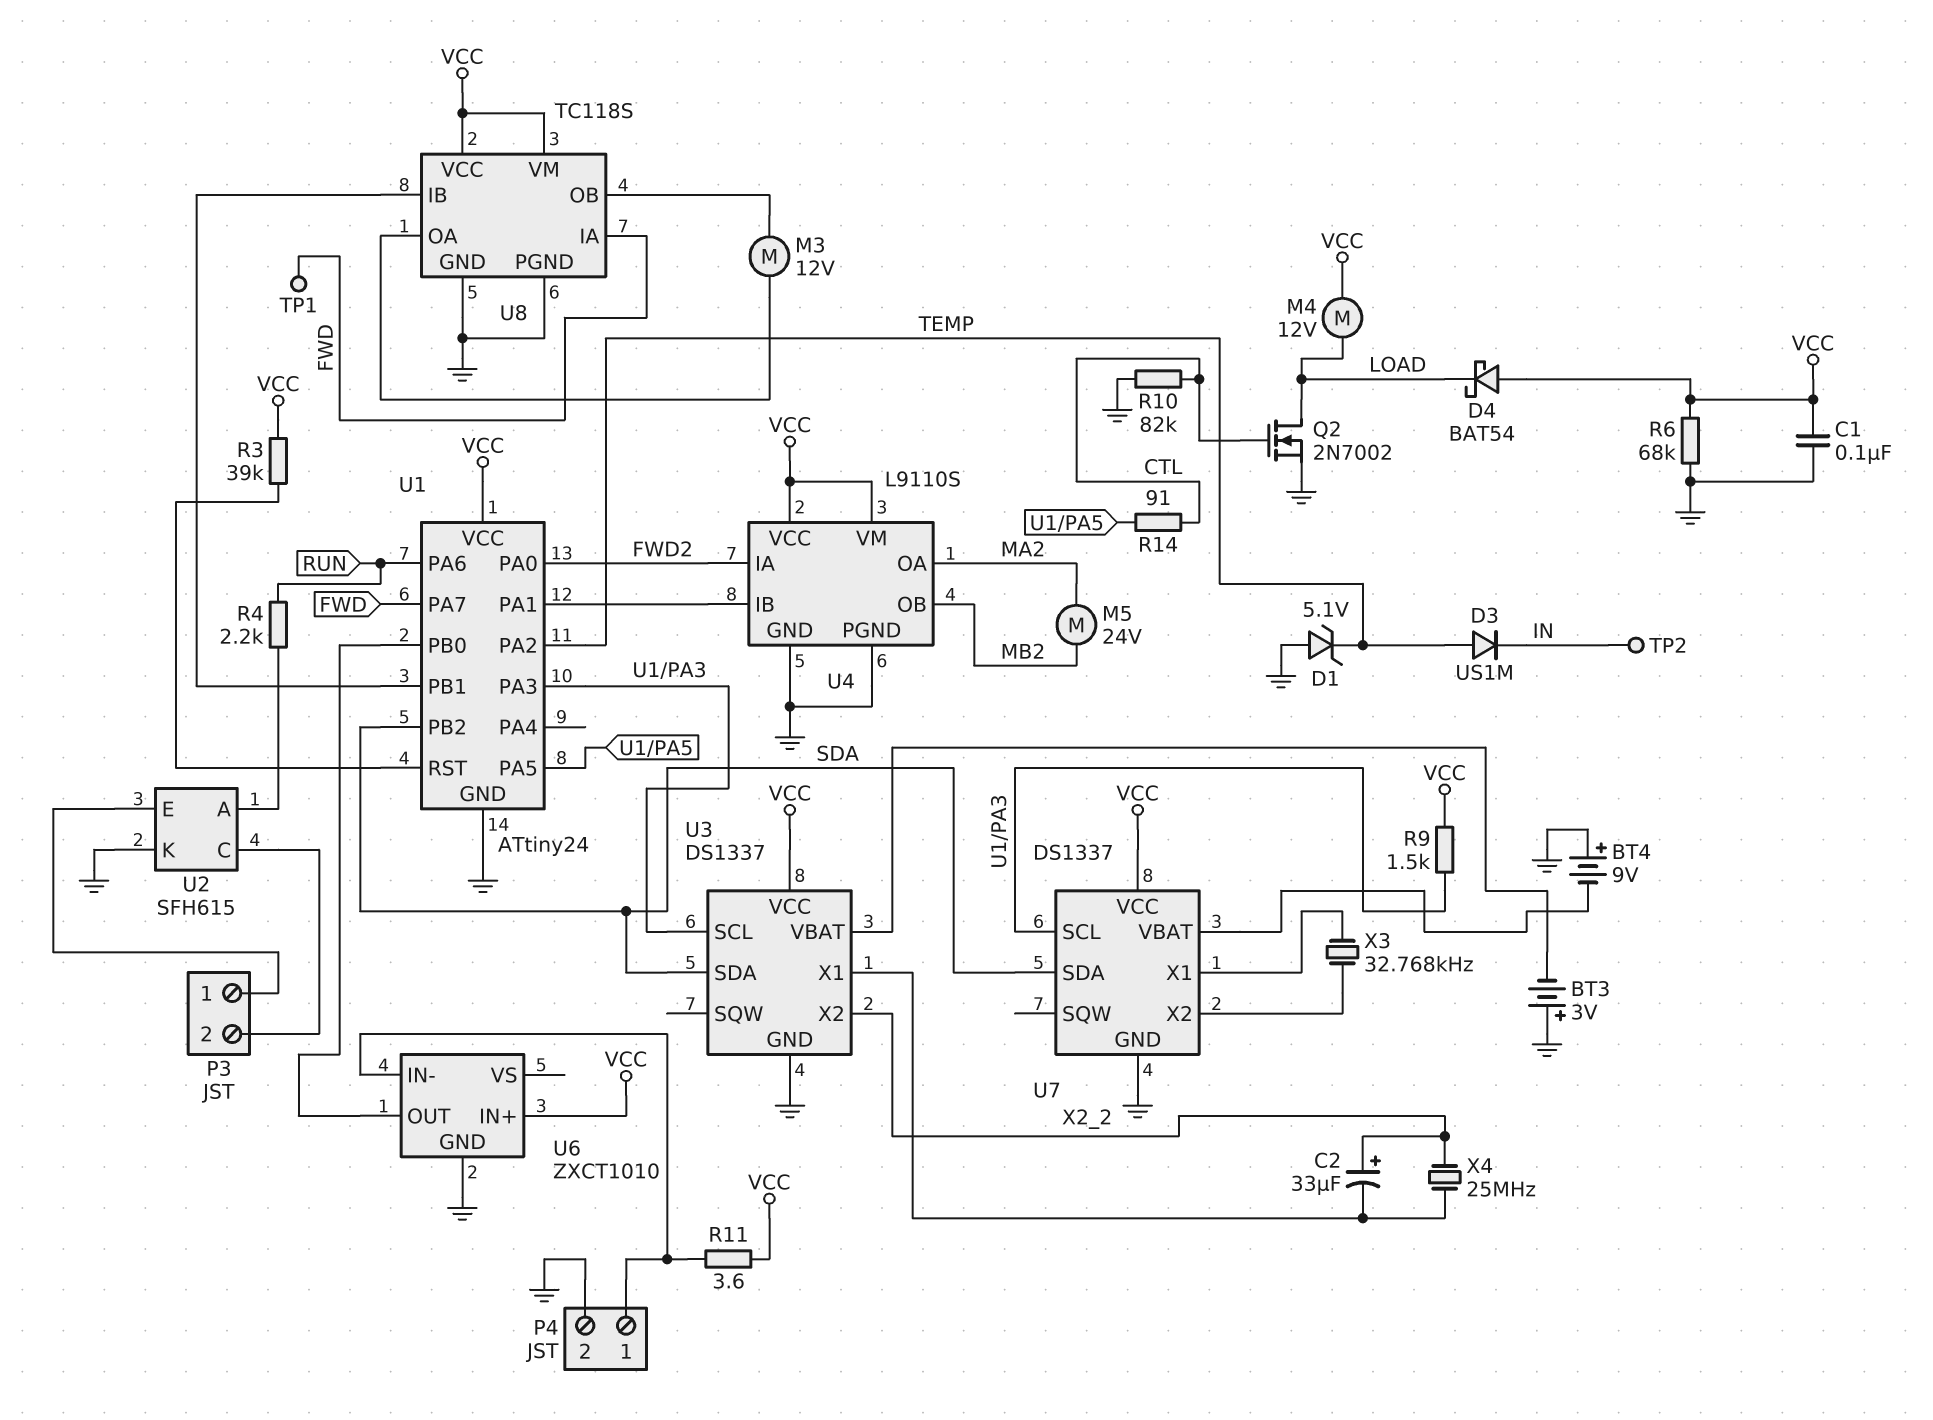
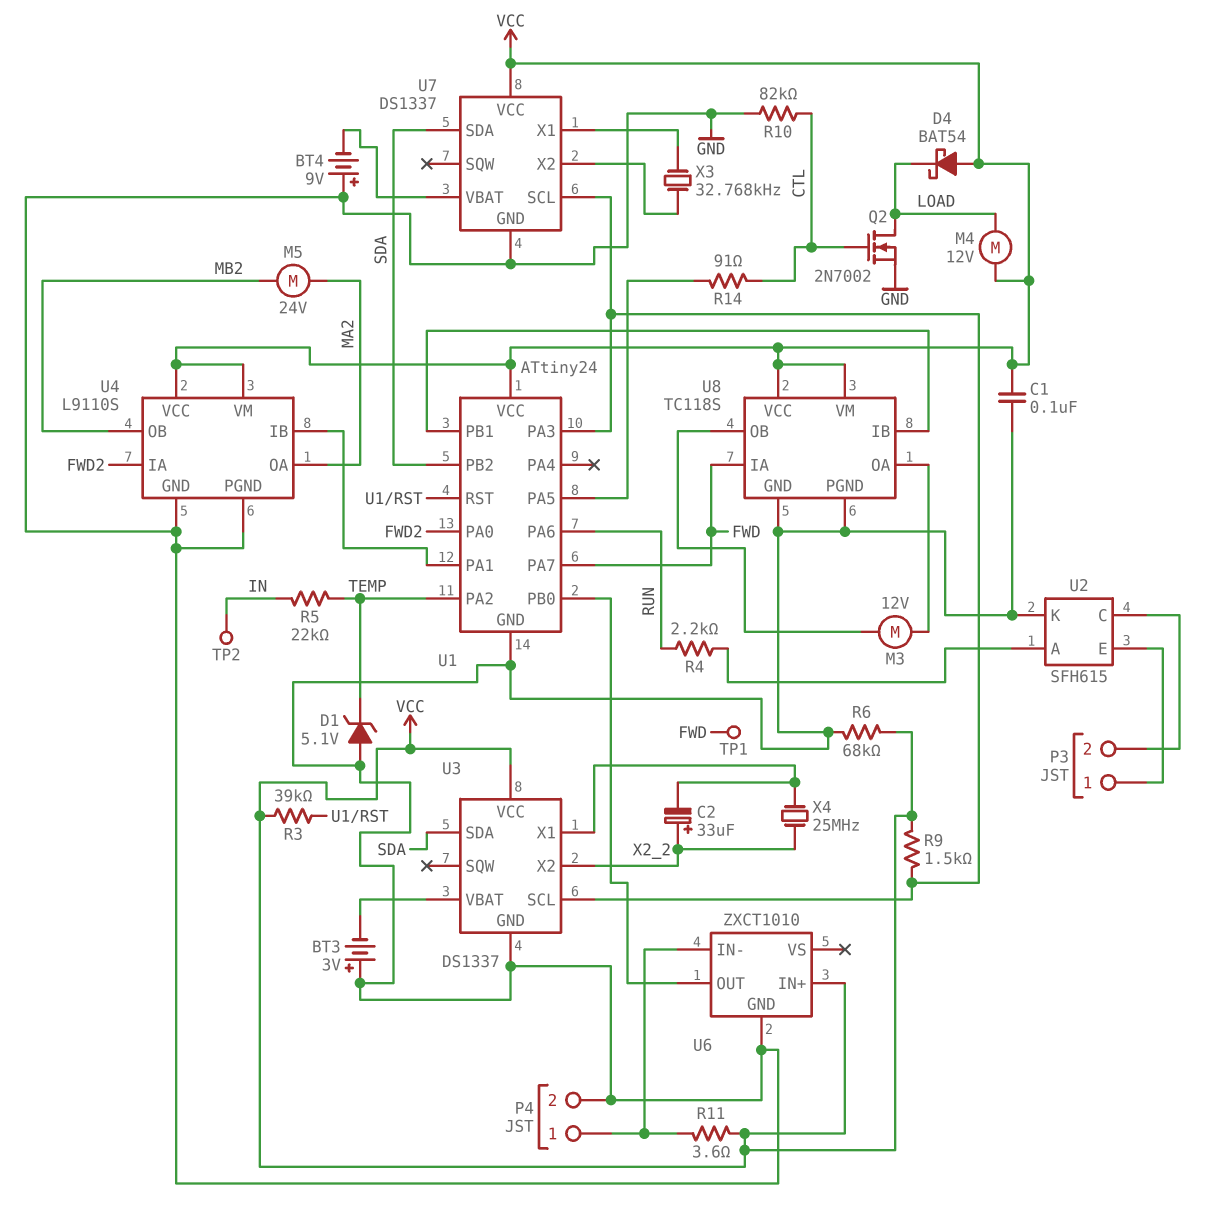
D3: diode US1M (A TEMP, K IN) -> none
R5: none -> 22k (IN, TEMP)

